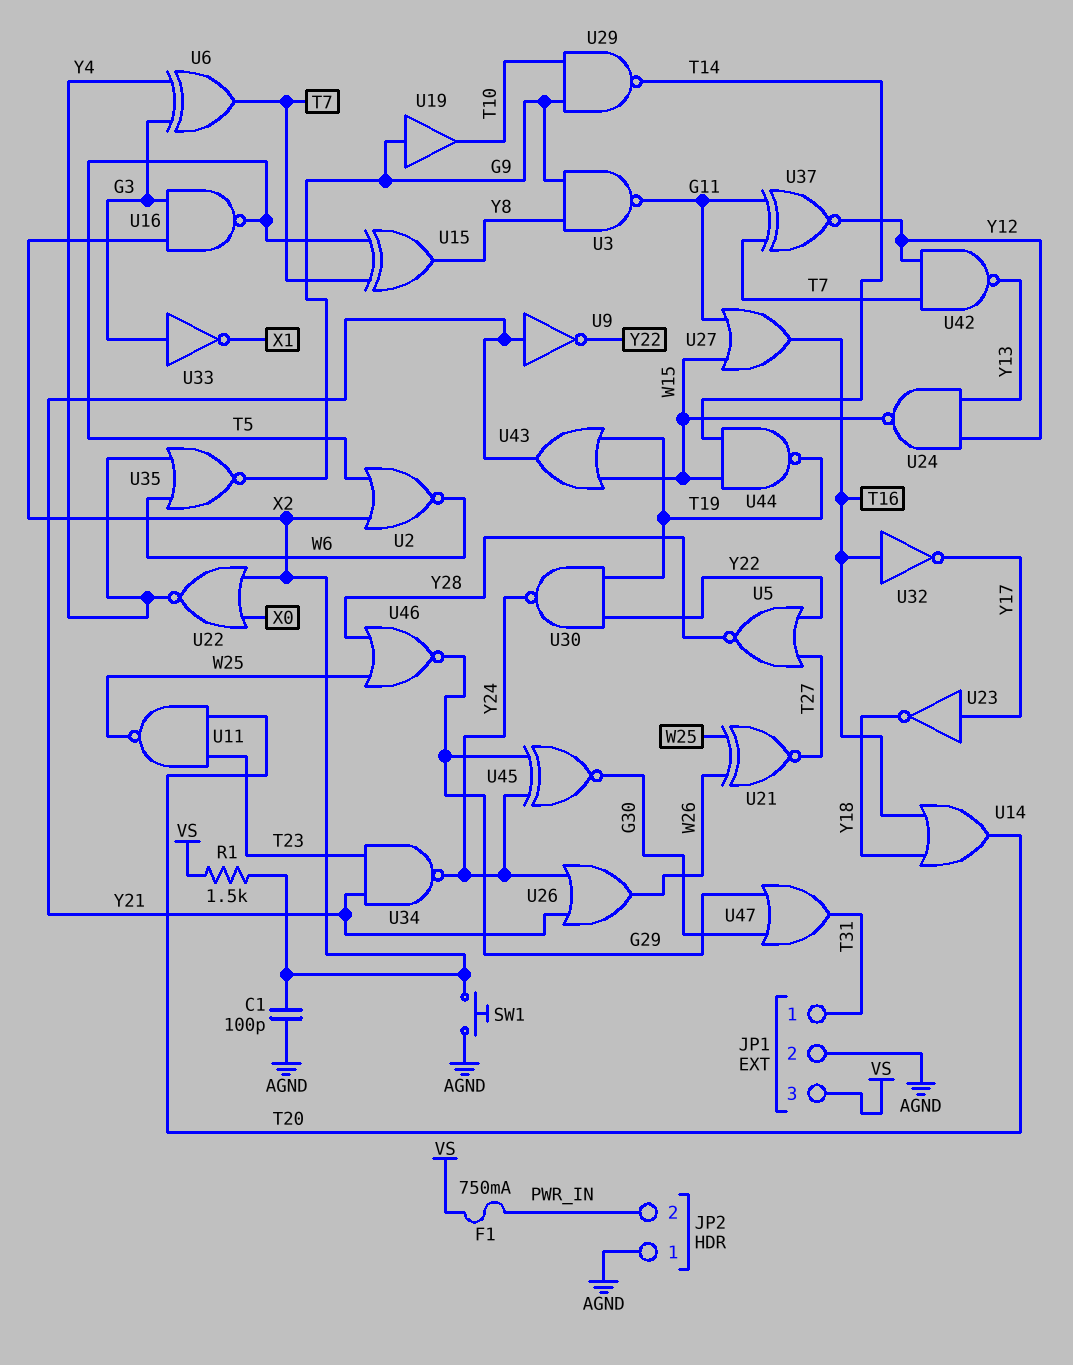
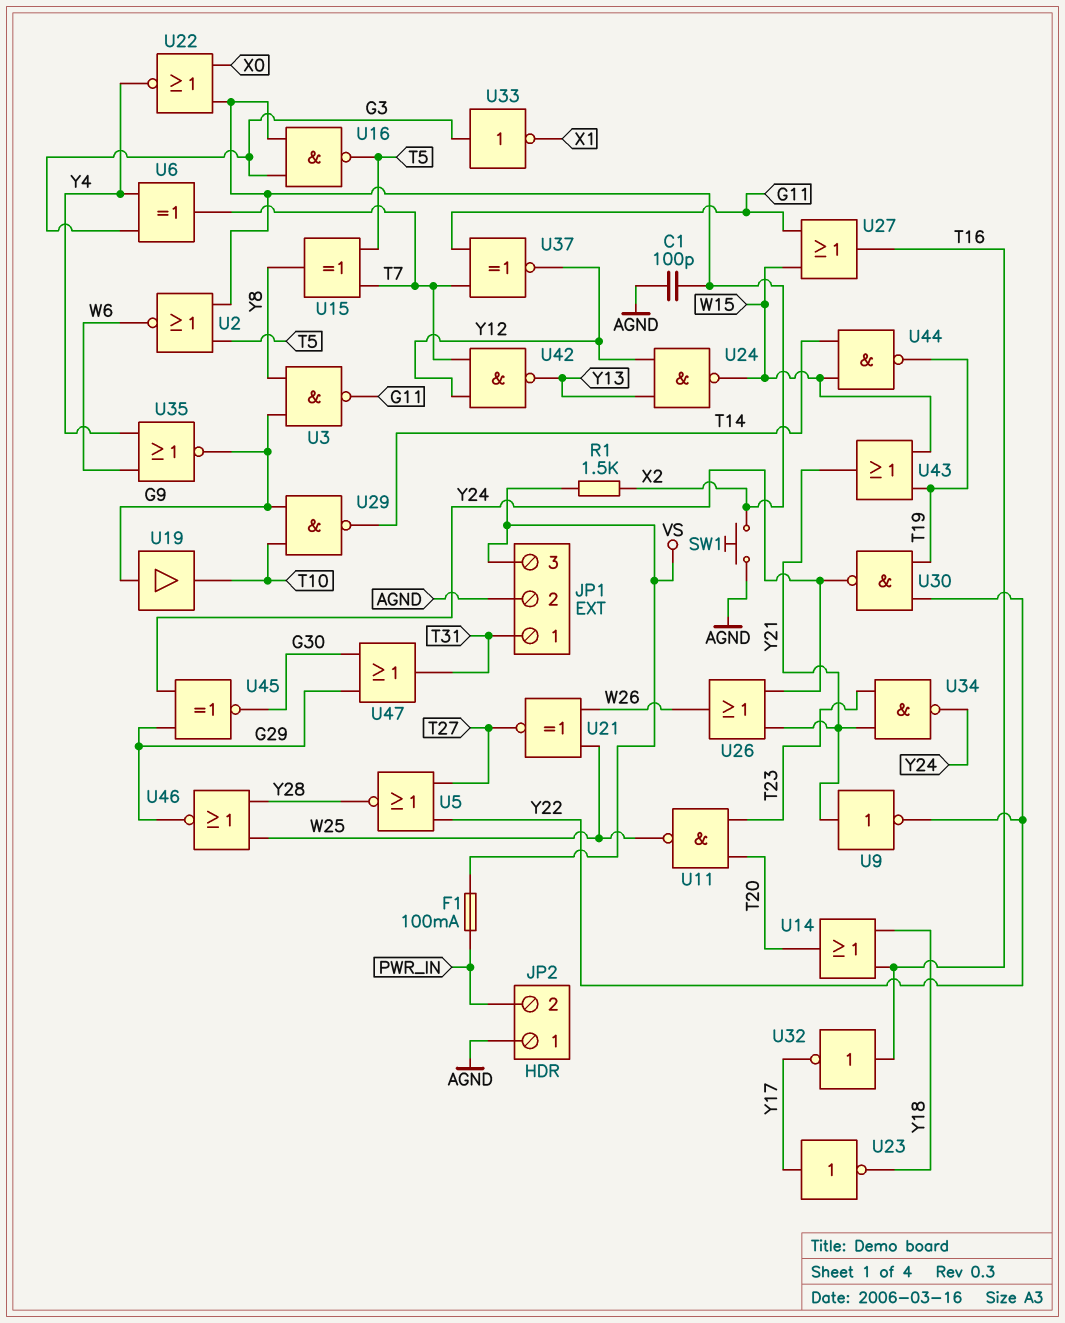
F1: 750mA (PWR_IN, VS) -> 100mA (PWR_IN, VS)

